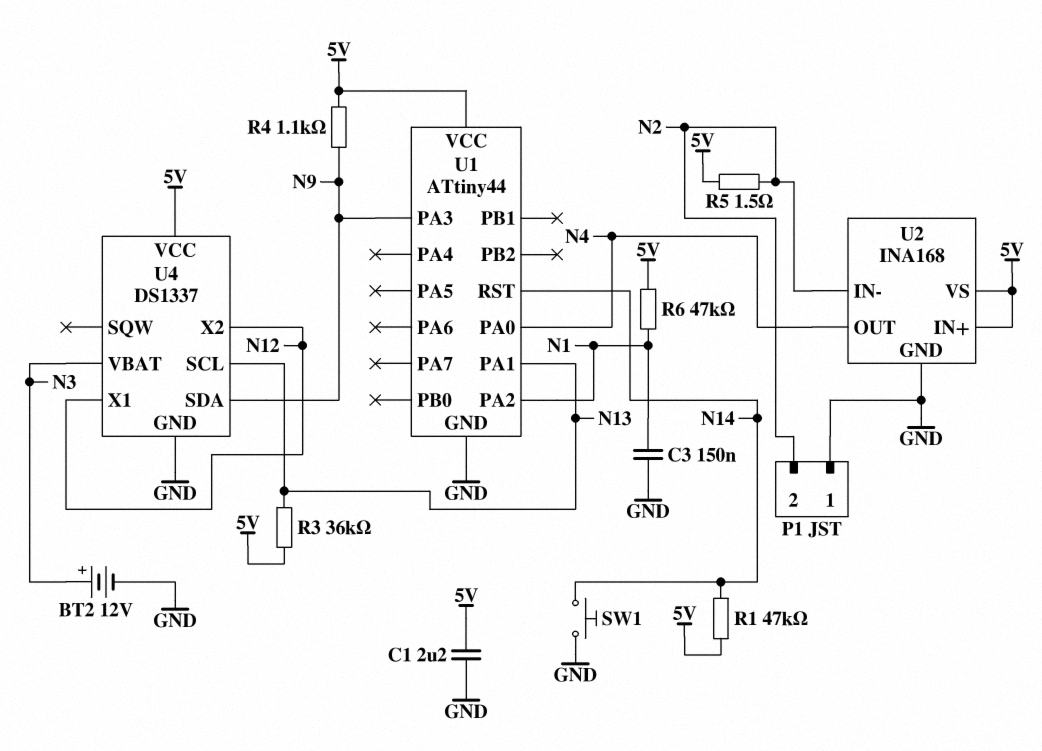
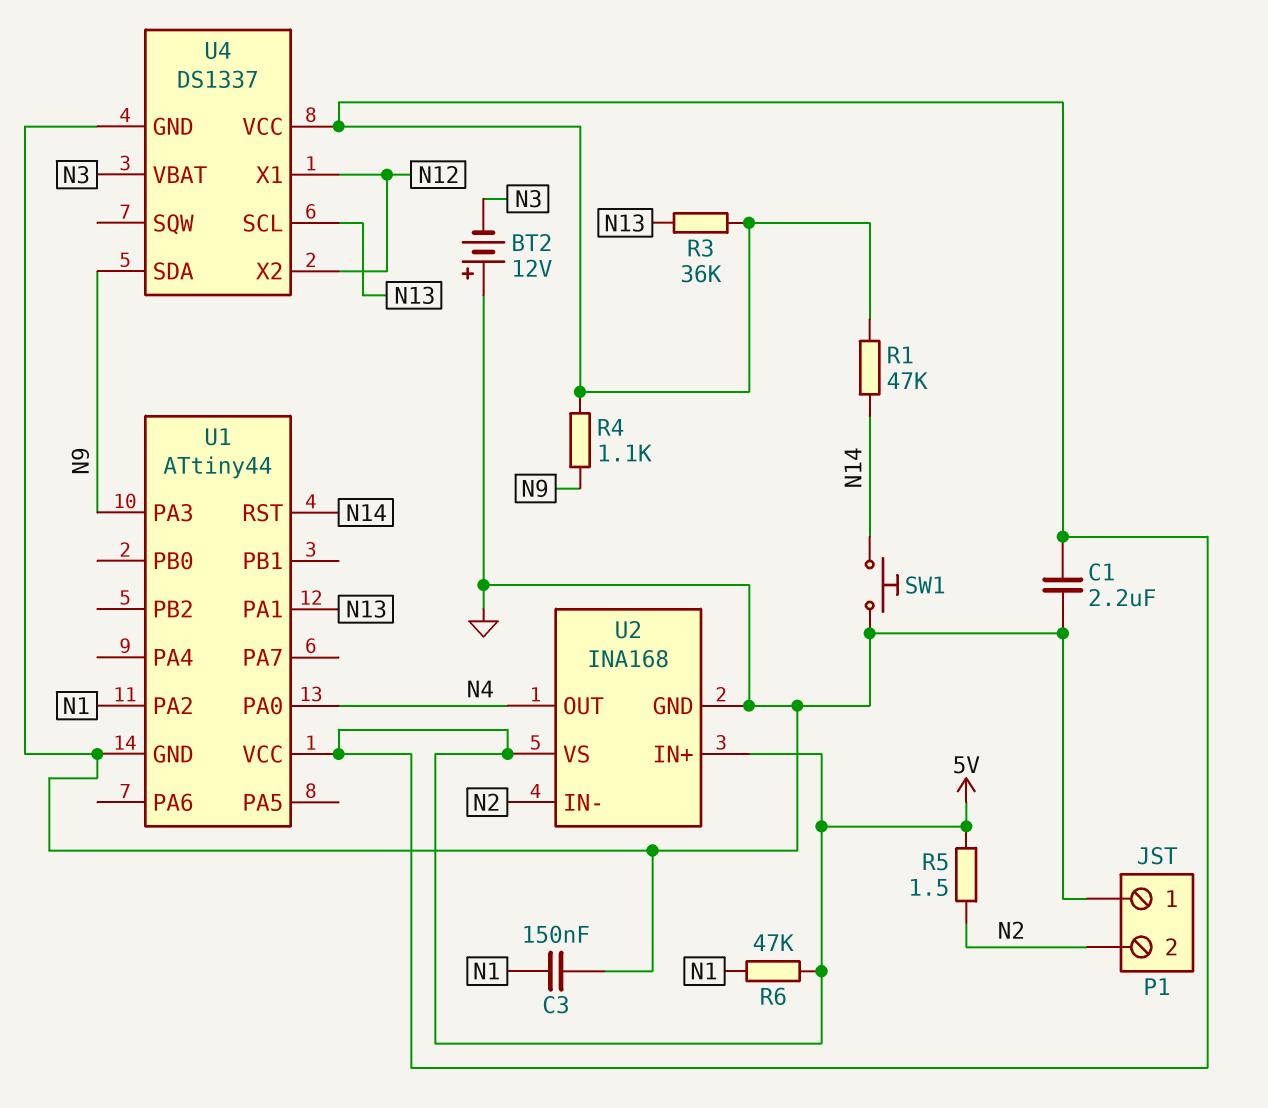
BT2: 12V (plus N3, minus GND) -> 12V (plus GND, minus N3)

